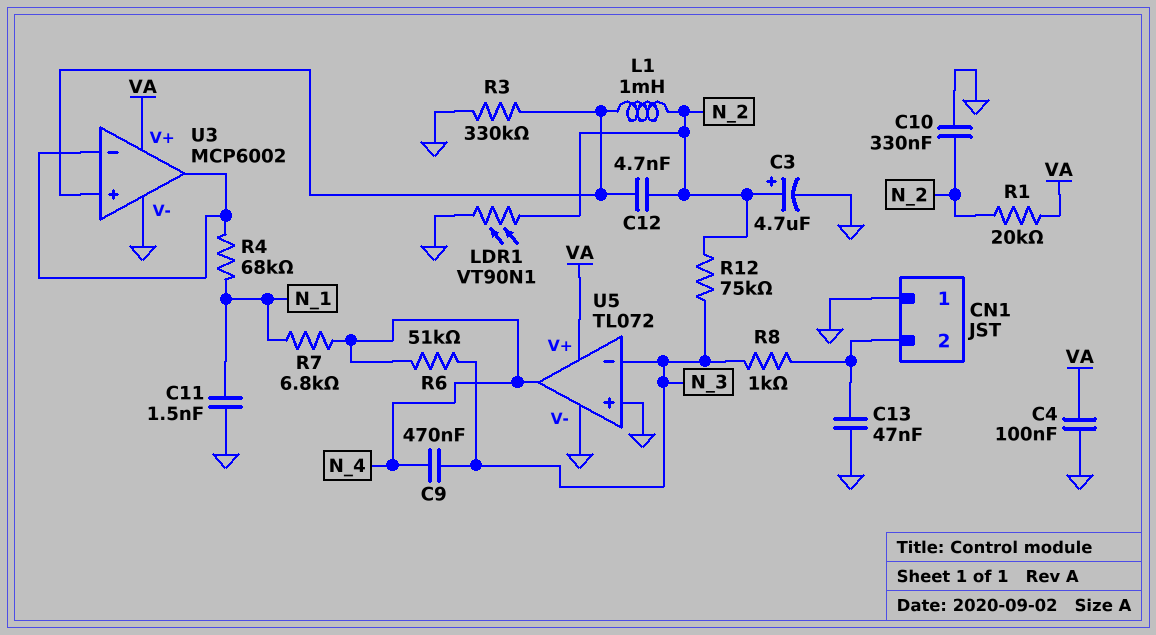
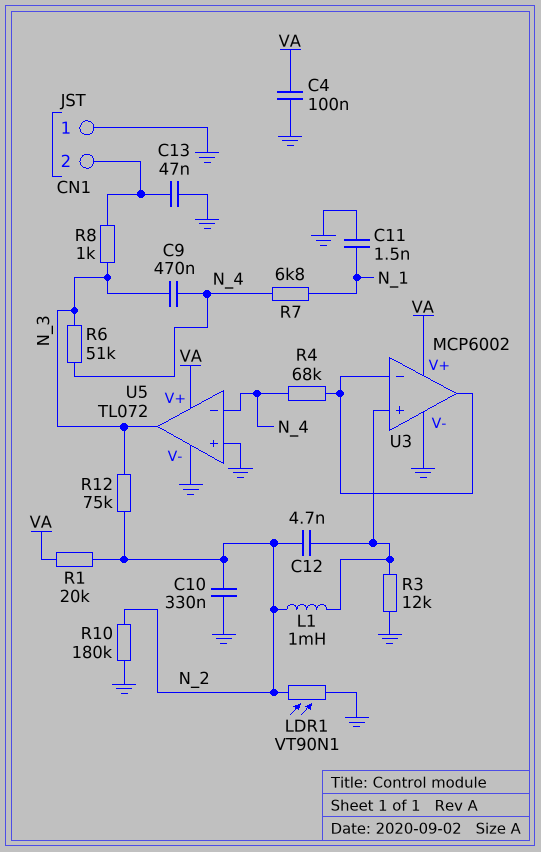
C3: 4.7uF (plus N_2, minus GND) -> none
R3: 330k (GND, U3/in+) -> 12k (GND, U3/in+)
R4: 68k (N_1, U3/in-) -> 68k (N_4, U3/in-)
R10: none -> 180k (GND, N_2)
U5 pin in-: N_3 -> N_4
U5 pin out: N_4 -> N_3

